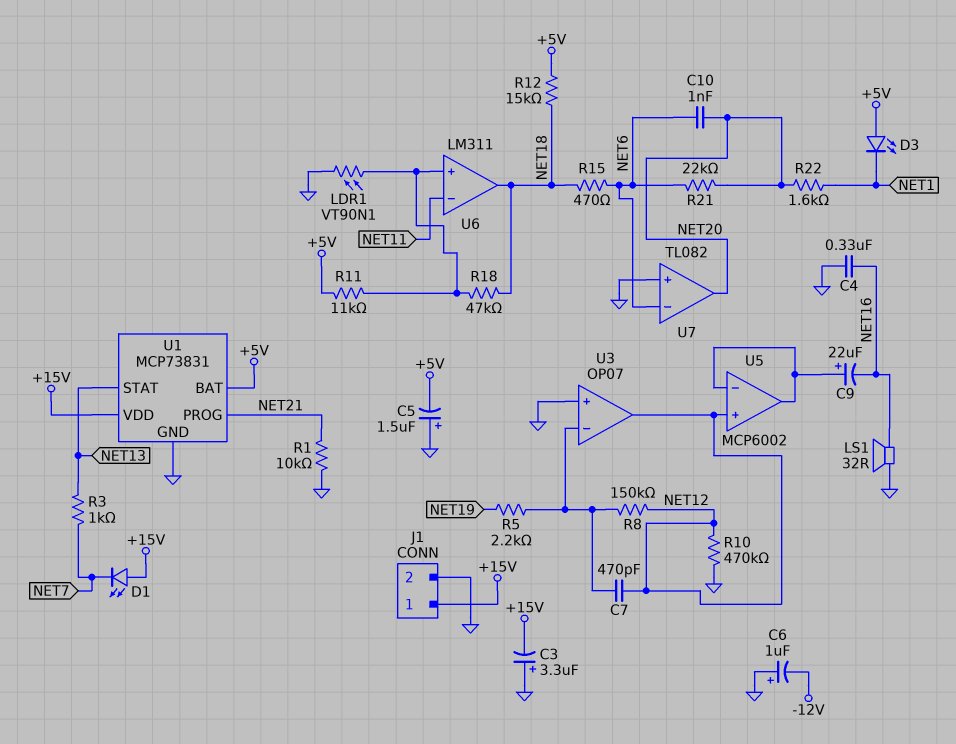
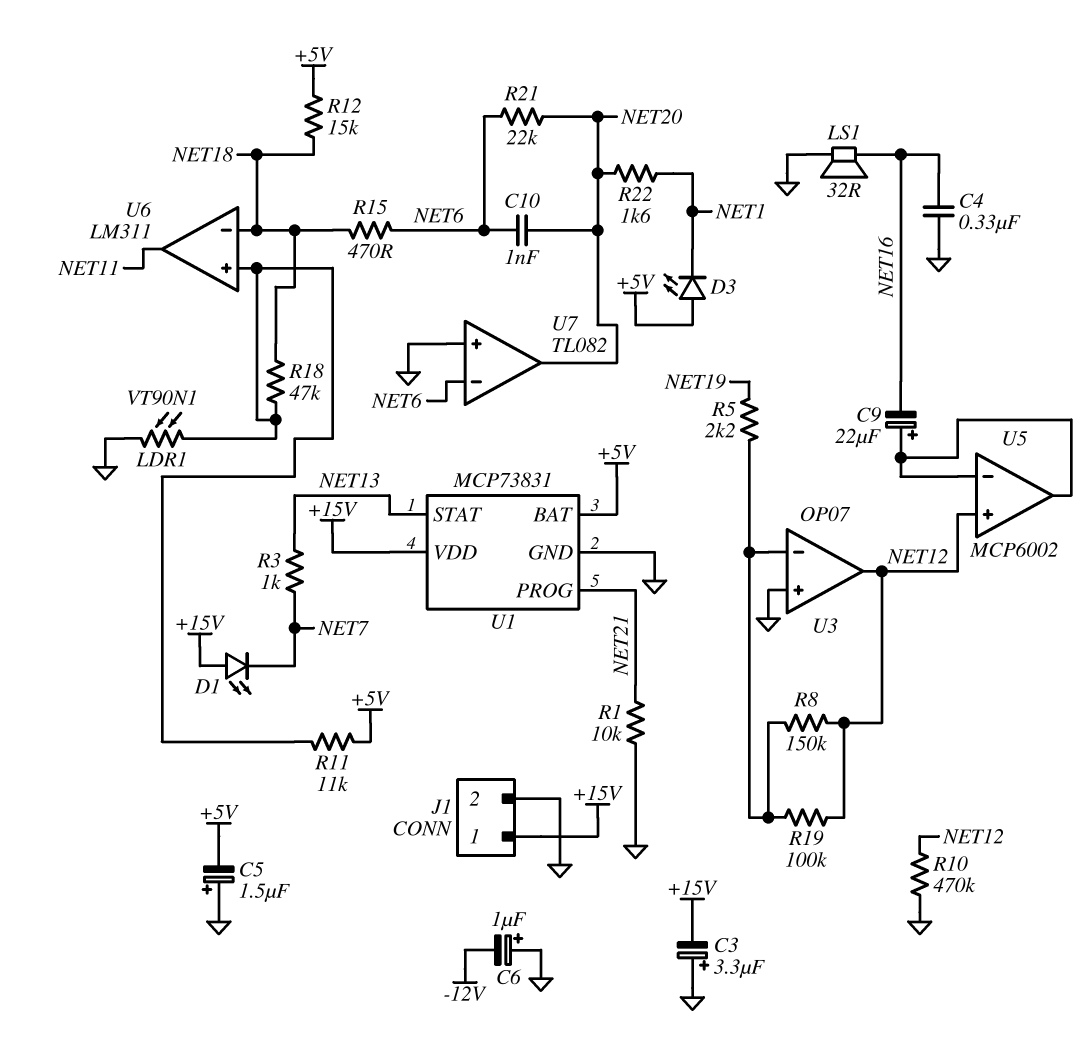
C7: 470pF (NET12, U3/in-) -> none
R19: none -> 100k (NET12, U3/in-)
U6 pin in-: NET11 -> NET18
U6 pin out: NET18 -> NET11

